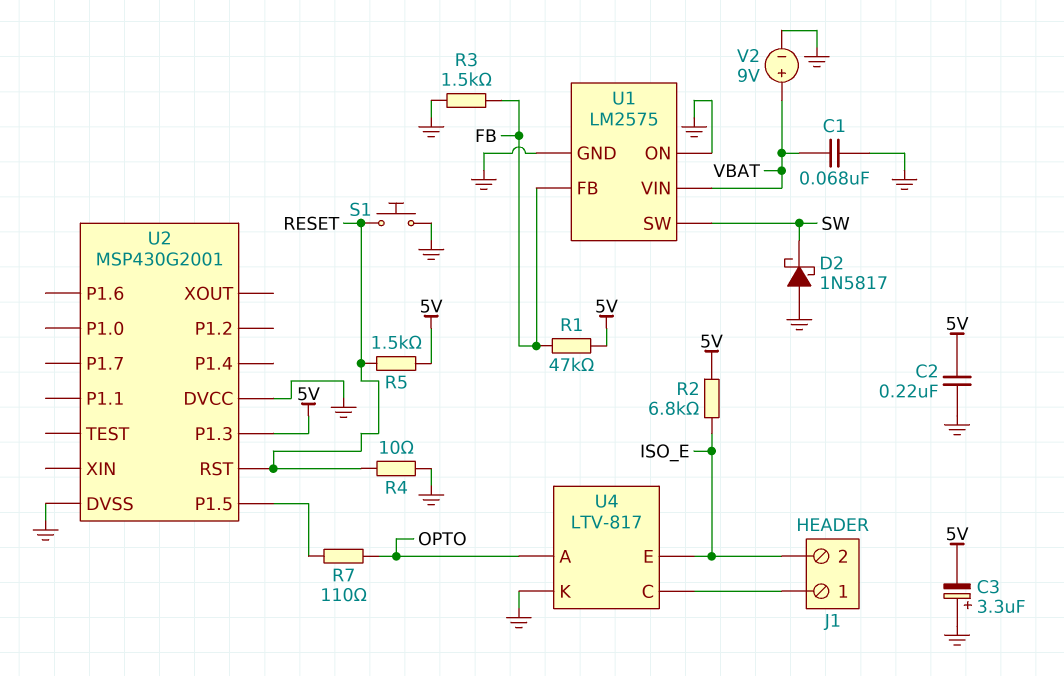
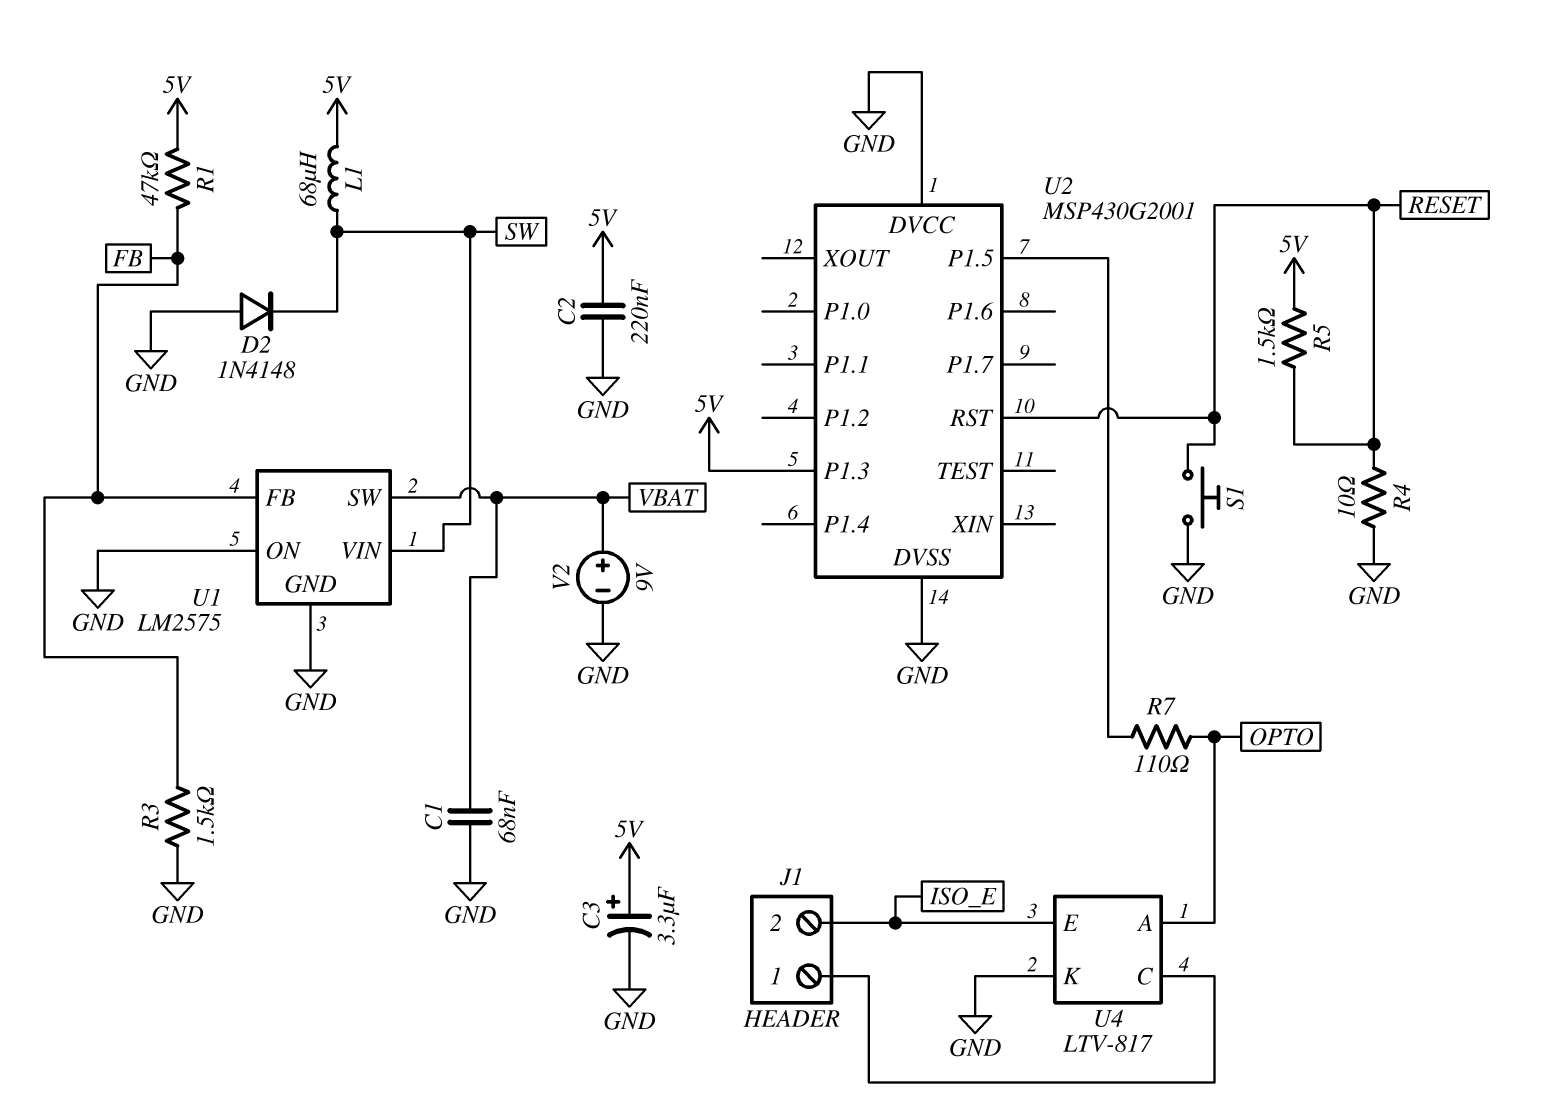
C3: 3.3uF (plus GND, minus 5V) -> 3.3uF (plus 5V, minus GND)
D2: schottky 1N5817 (A GND, K SW) -> diode 1N4148 (A GND, K SW)
L1: none -> 68uH (5V, SW)
R2: 6.8k (5V, ISO_E) -> none
U1 pin SW: SW -> VBAT
U1 pin VIN: VBAT -> SW

